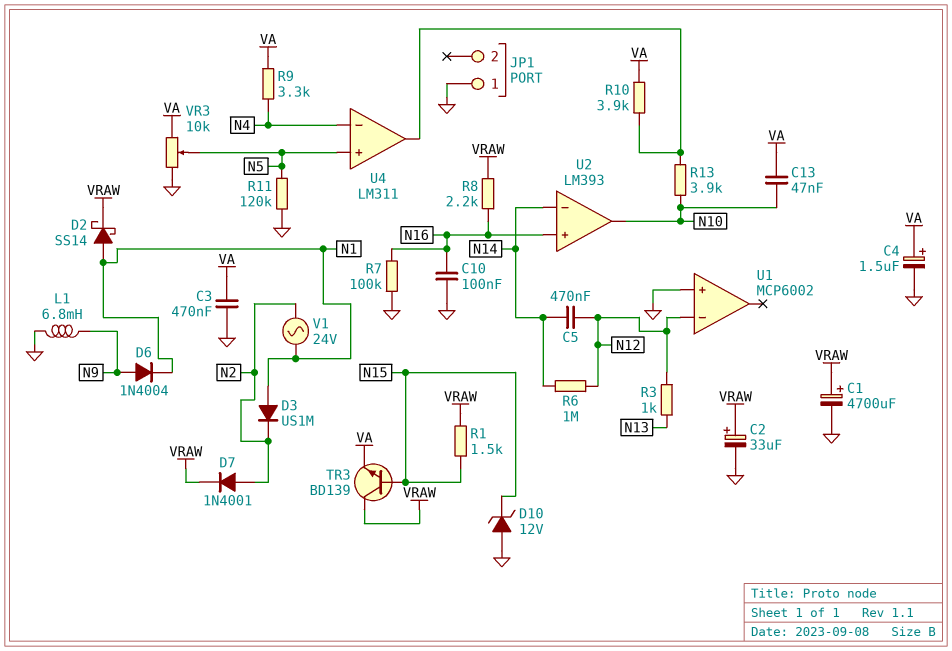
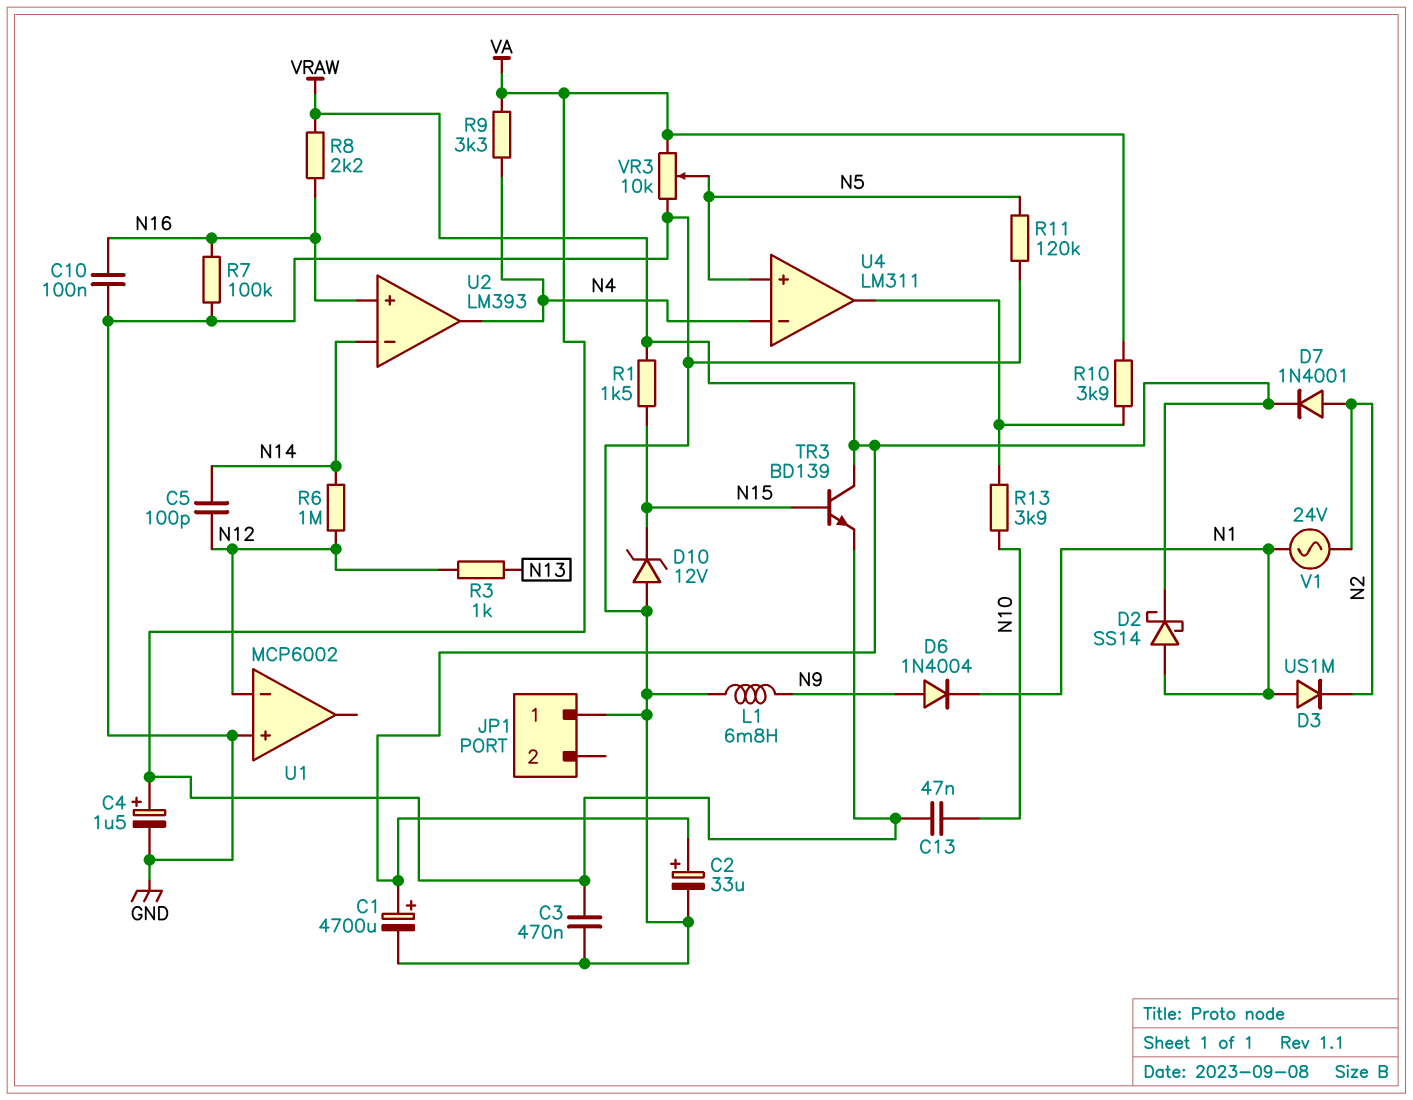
C5: 470nF (N12, N14) -> 100pF (N12, N14)
U2 pin out: N10 -> N4

